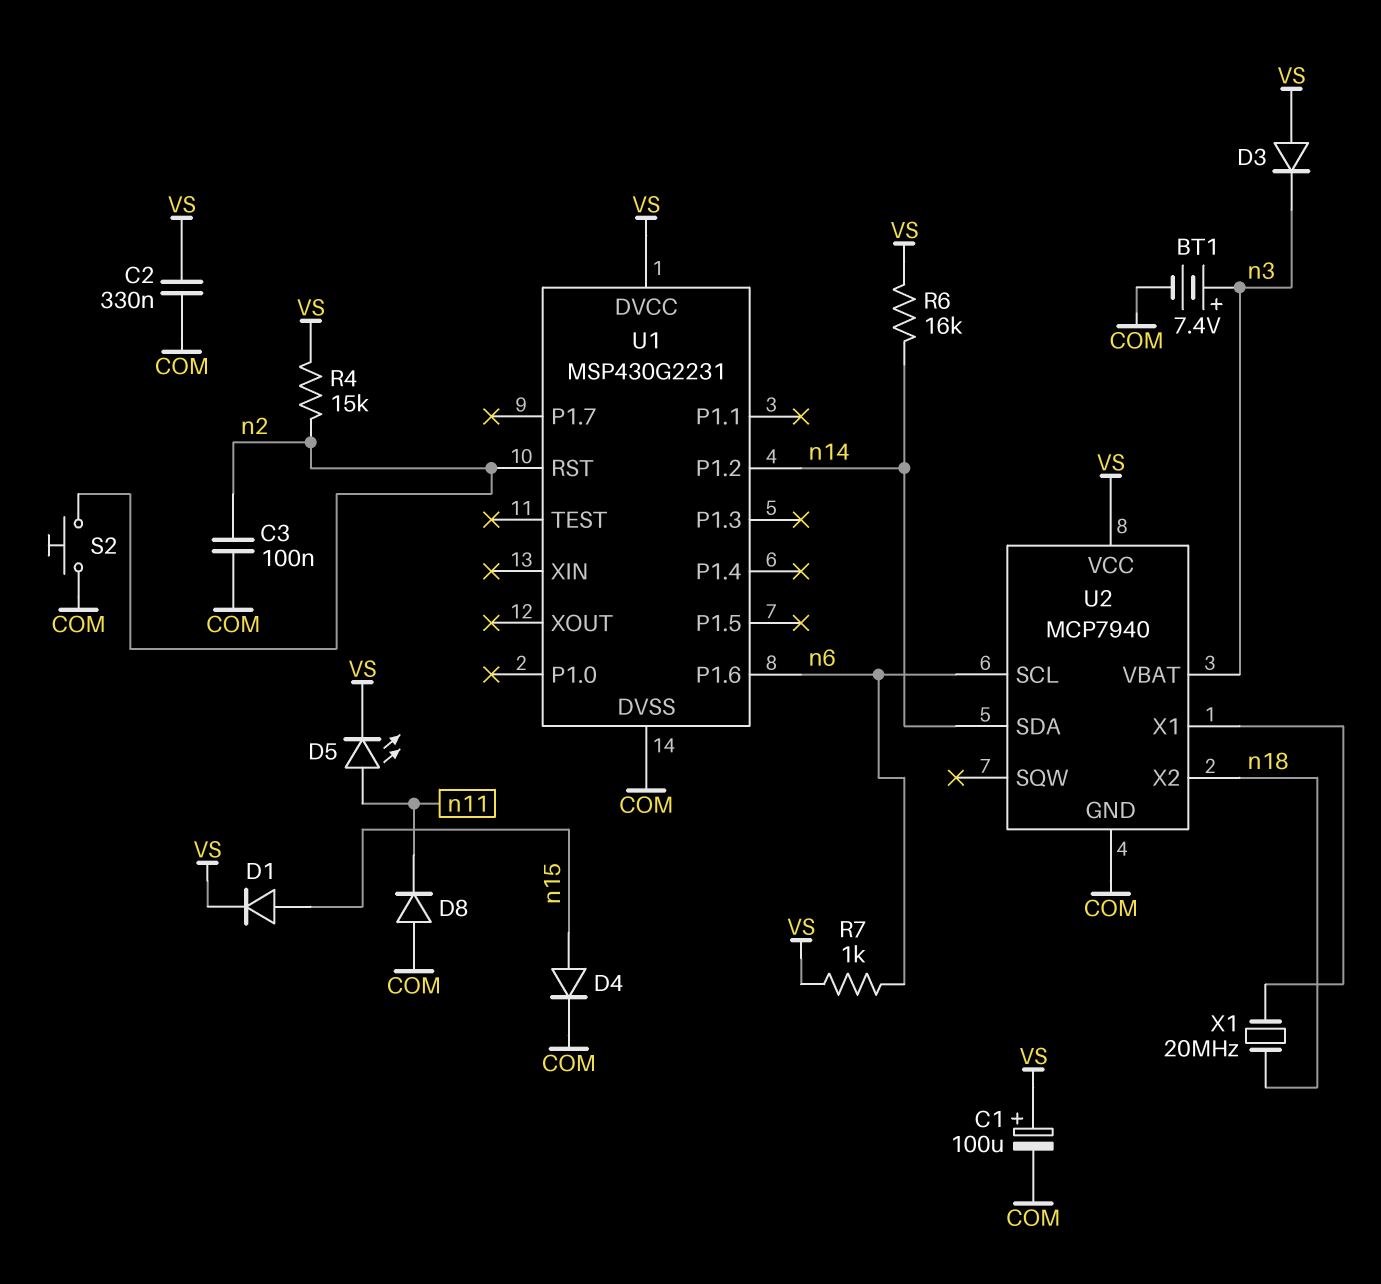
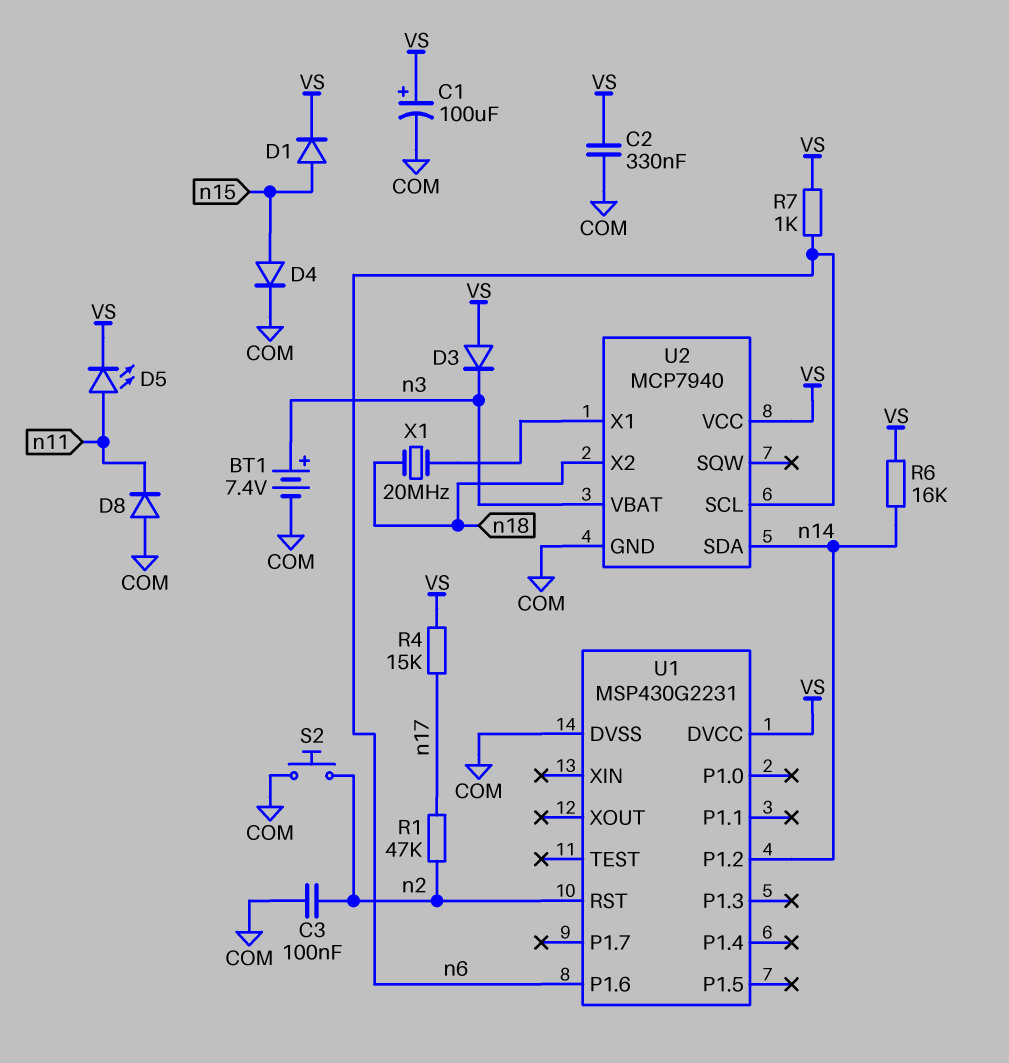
R1: none -> 47k (n2, n17)
R4: 15k (VS, n2) -> 15k (VS, n17)

